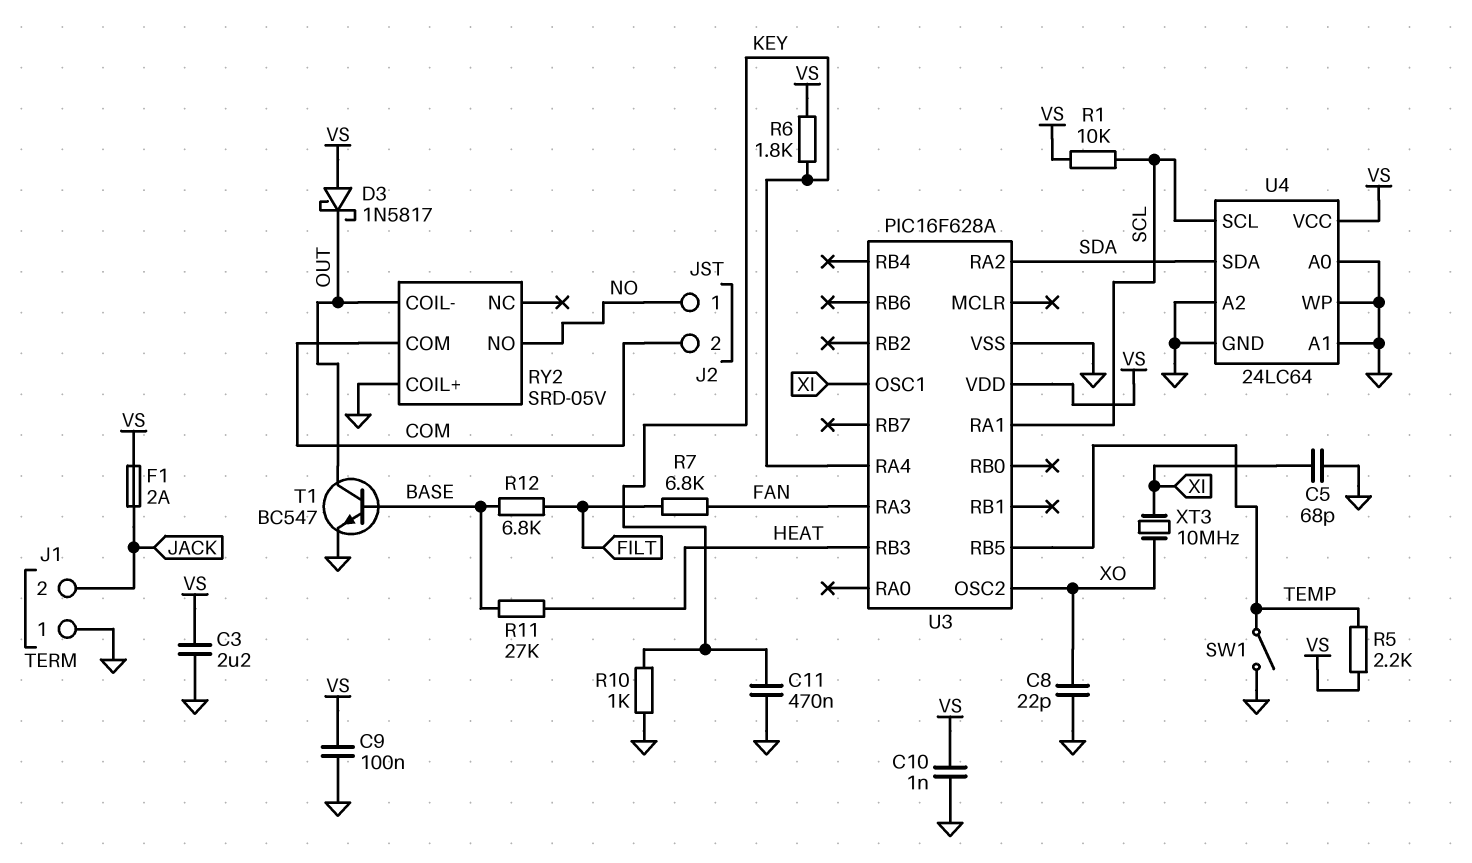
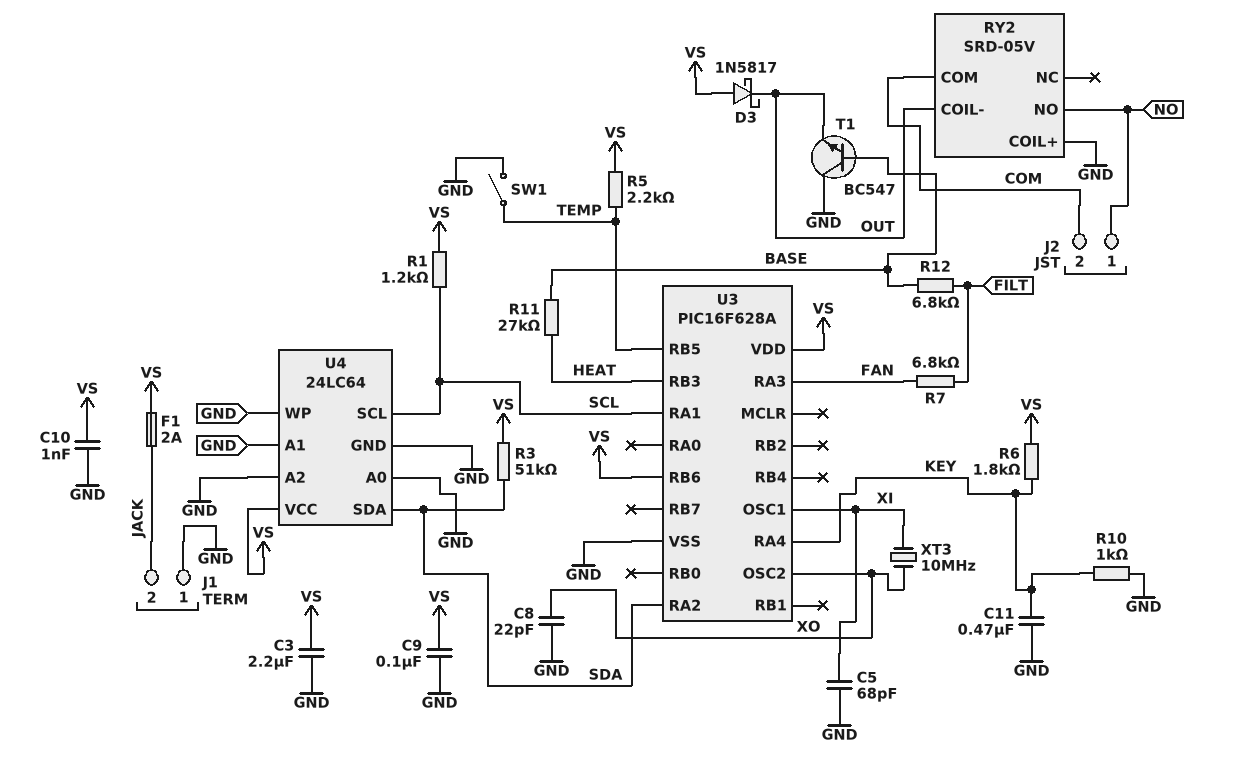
R1: 10k (SCL, VS) -> 1.2k (SCL, VS)
R3: none -> 51k (SDA, VS)
T1: NPN BC547 (B BASE, C OUT, E GND) -> NPN BC547 (B BASE, C GND, E OUT)
U3 pin RB6: none -> VS

